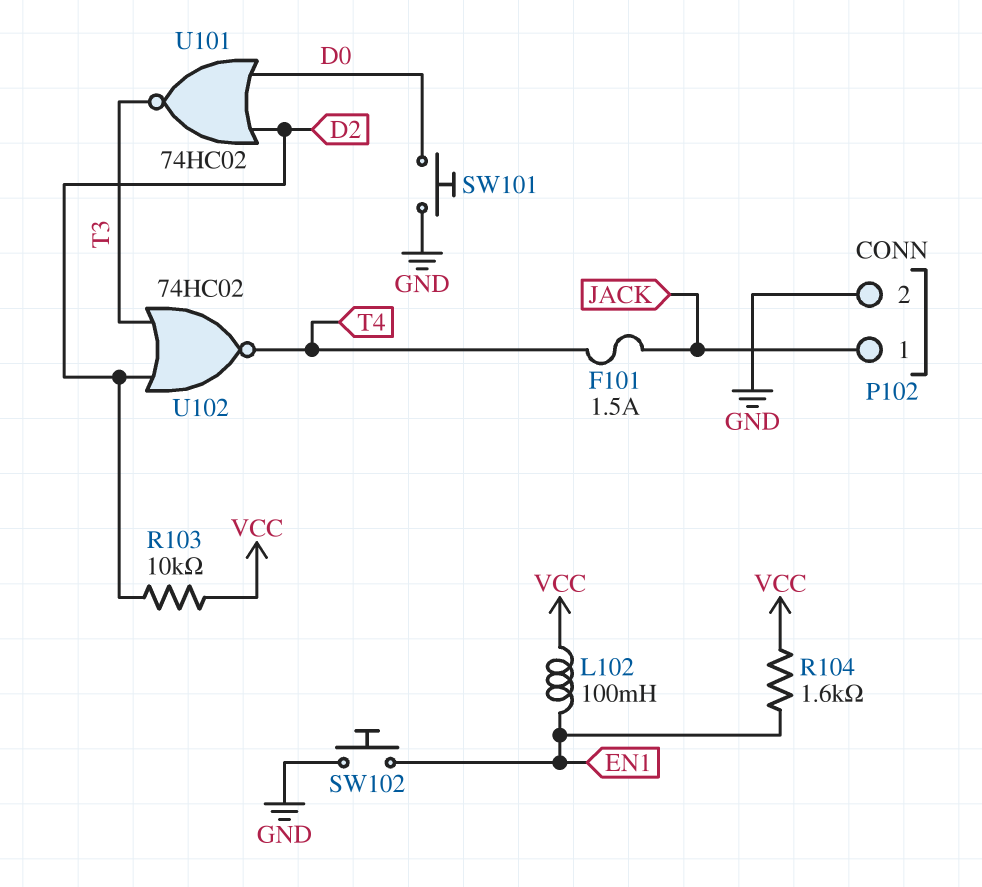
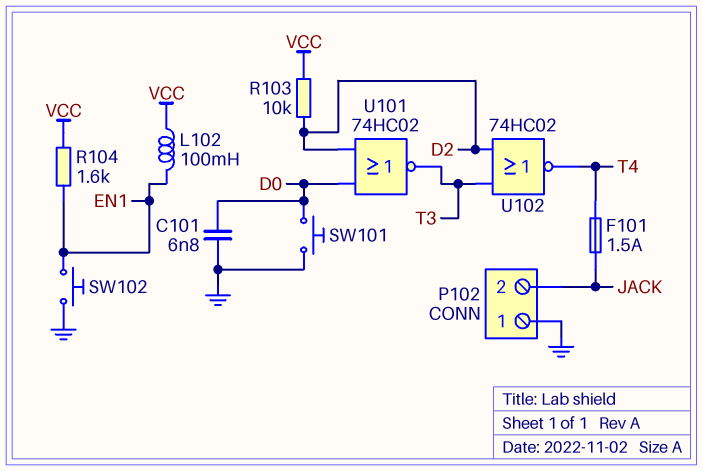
C101: none -> 6.8nF (D0, GND)
P102 pin 1: JACK -> GND
P102 pin 2: GND -> JACK

